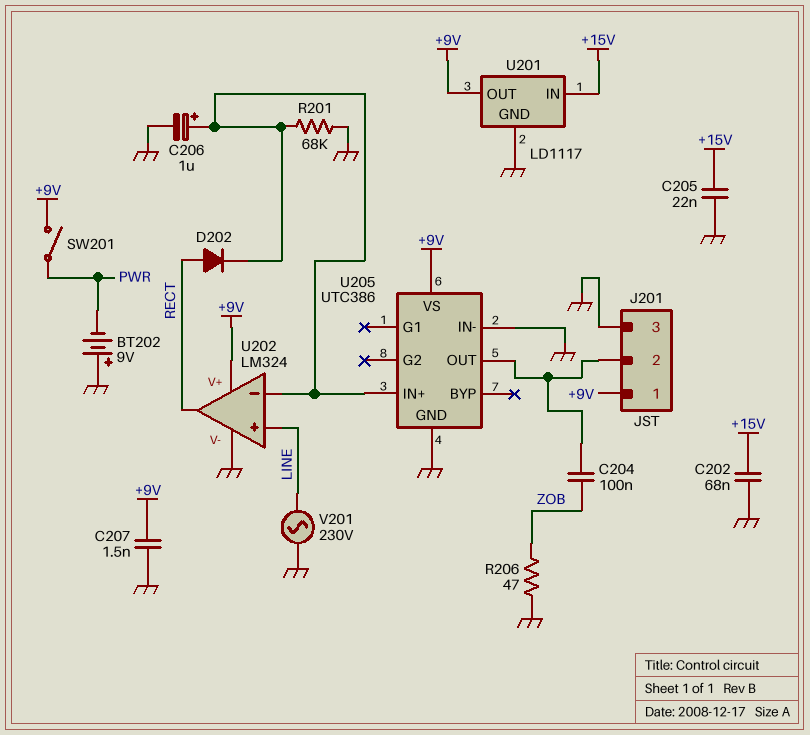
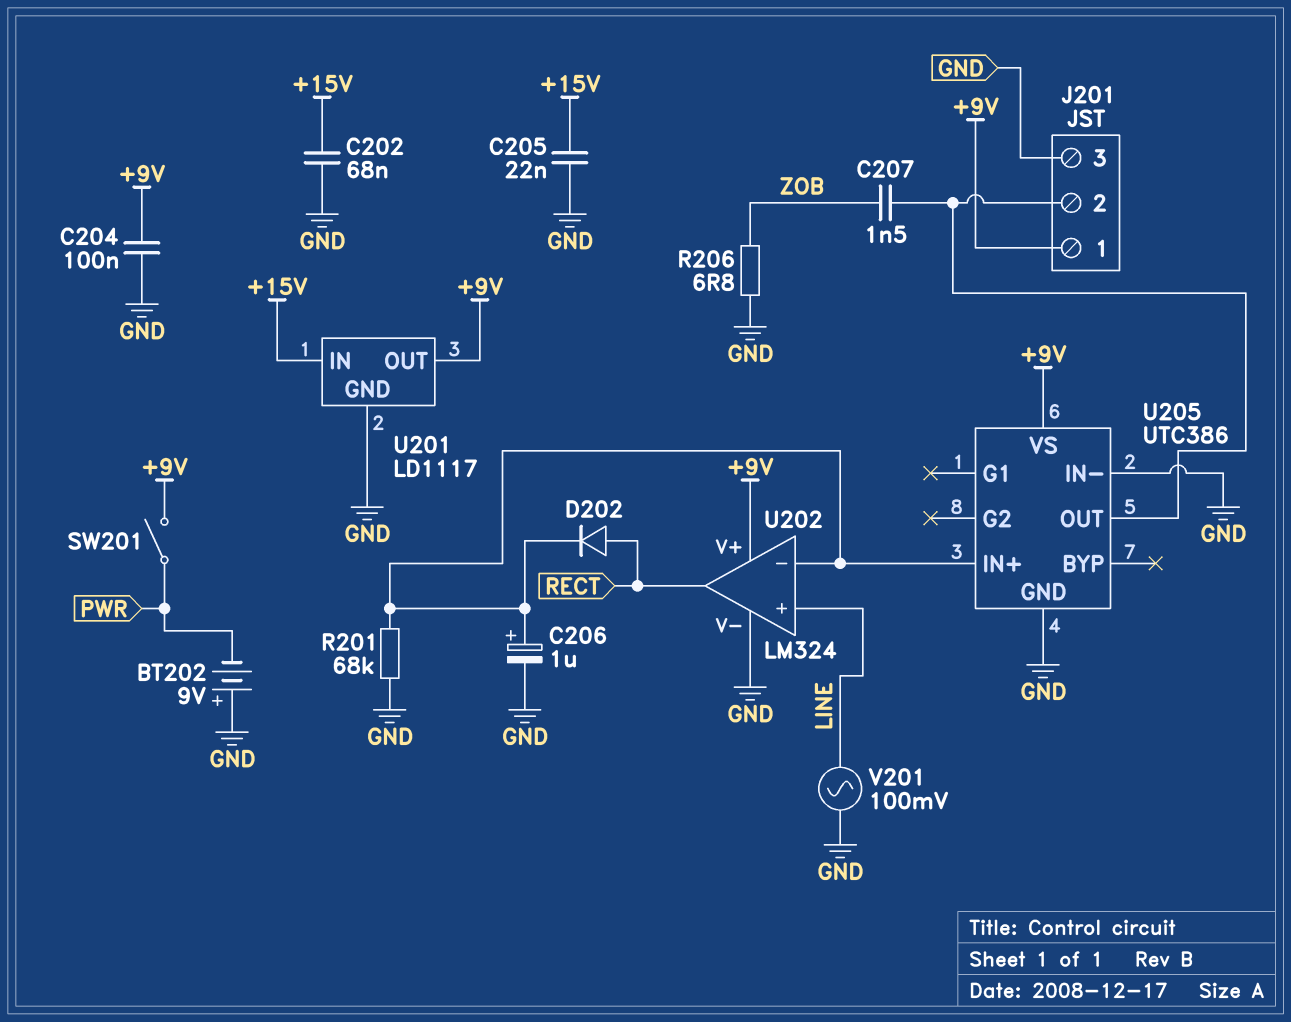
C204: 100nF (J201/2, ZOB) -> 100nF (+9V, GND)
C207: 1.5nF (+9V, GND) -> 1.5nF (J201/2, ZOB)
R206: 47 (GND, ZOB) -> 6.8 (GND, ZOB)
V201: AC 230V (GND, LINE) -> AC 100mV (GND, LINE)

